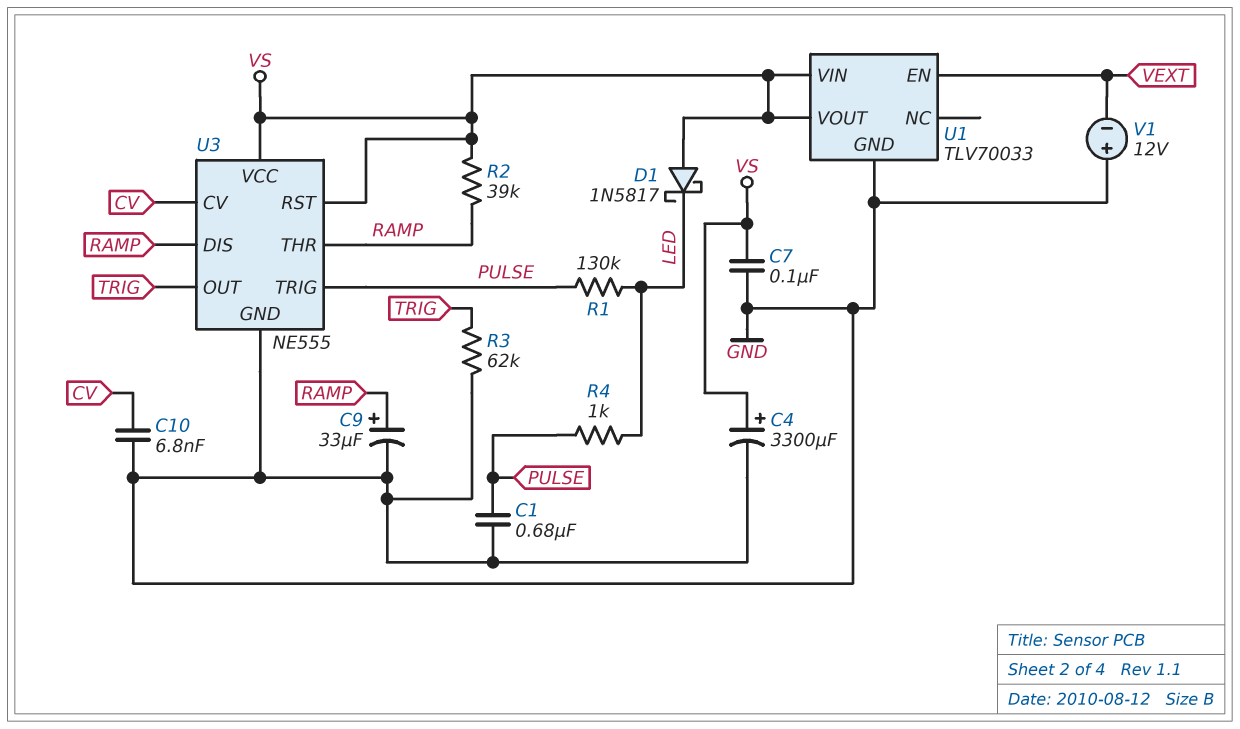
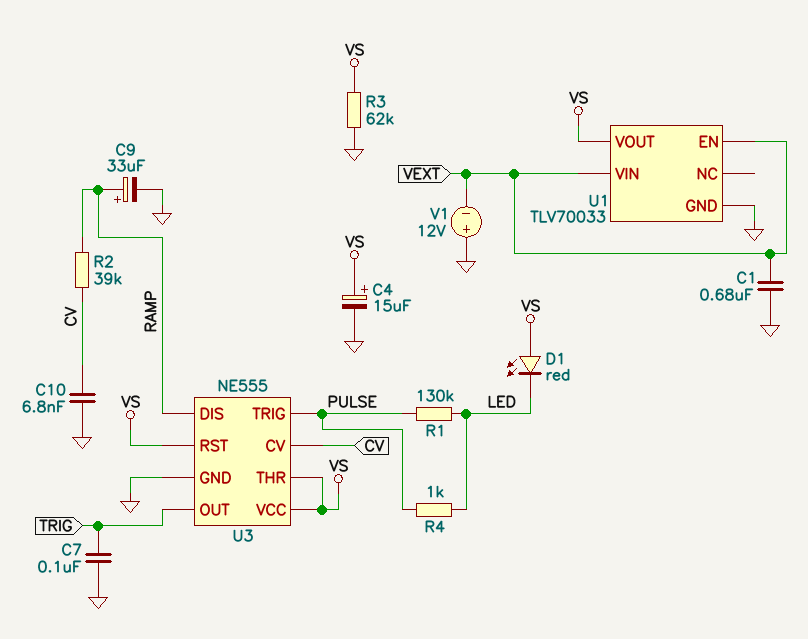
C1: 680nF (GND, PULSE) -> 680nF (GND, VEXT)
C4: 3300uF (plus VS, minus GND) -> 15uF (plus VS, minus GND)
C7: 100nF (GND, VS) -> 100nF (GND, TRIG)
D1: schottky 1N5817 (A VS, K LED) -> LED red (A VS, K LED)
R2: 39k (RAMP, VS) -> 39k (CV, RAMP)
R3: 62k (GND, TRIG) -> 62k (GND, VS)
U1 pin VIN: VS -> VEXT
U3 pin THR: RAMP -> VS

